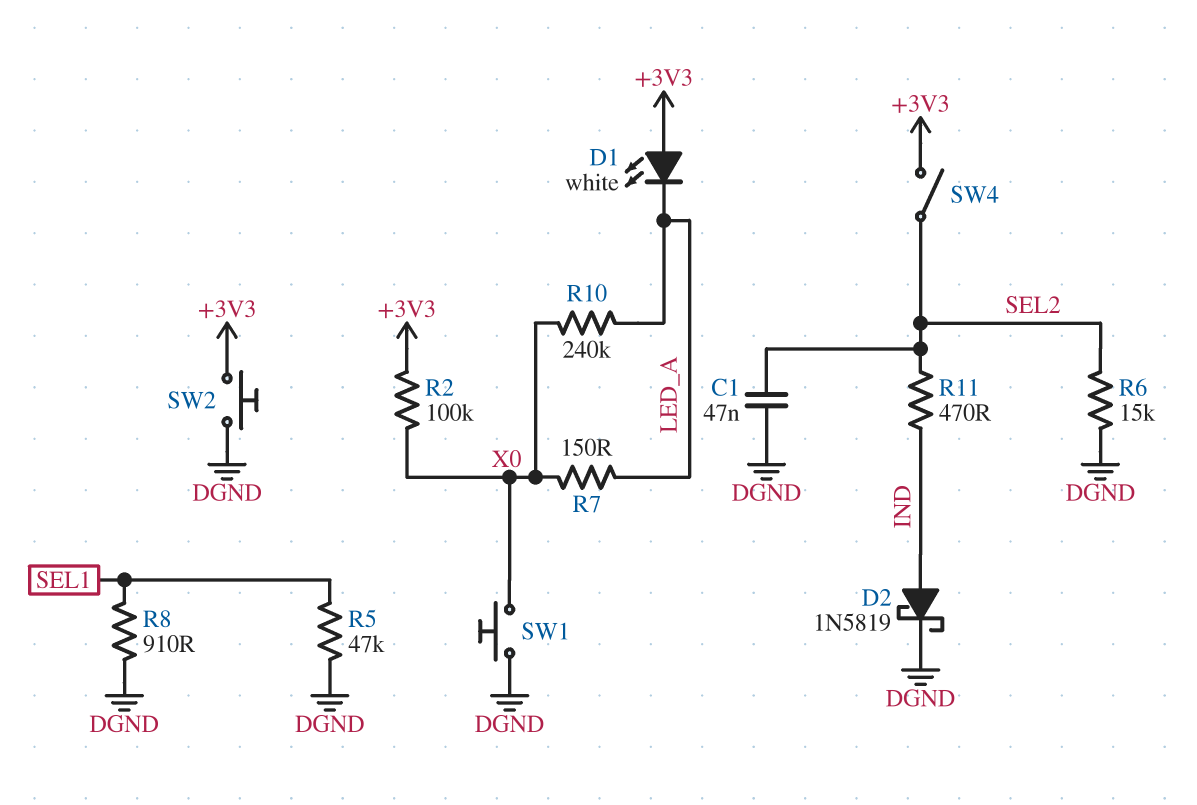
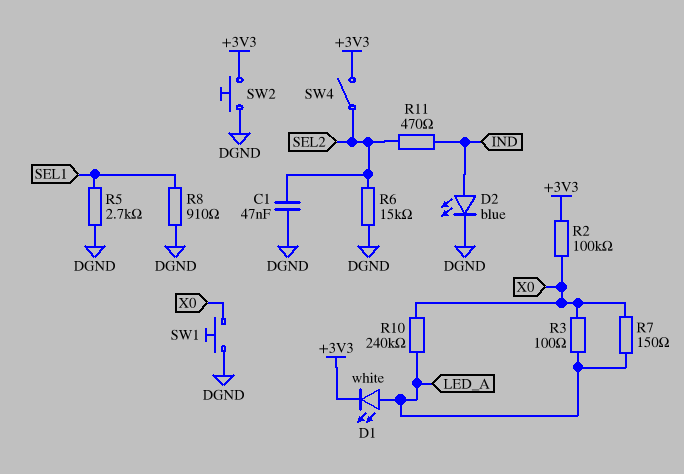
D1: LED white (A +3V3, K LED_A) -> LED white (A LED_A, K +3V3)
D2: schottky 1N5819 (A IND, K DGND) -> LED blue (A IND, K DGND)
R3: none -> 100 (LED_A, X0)
R5: 47k (DGND, SEL1) -> 2.7k (DGND, SEL1)

